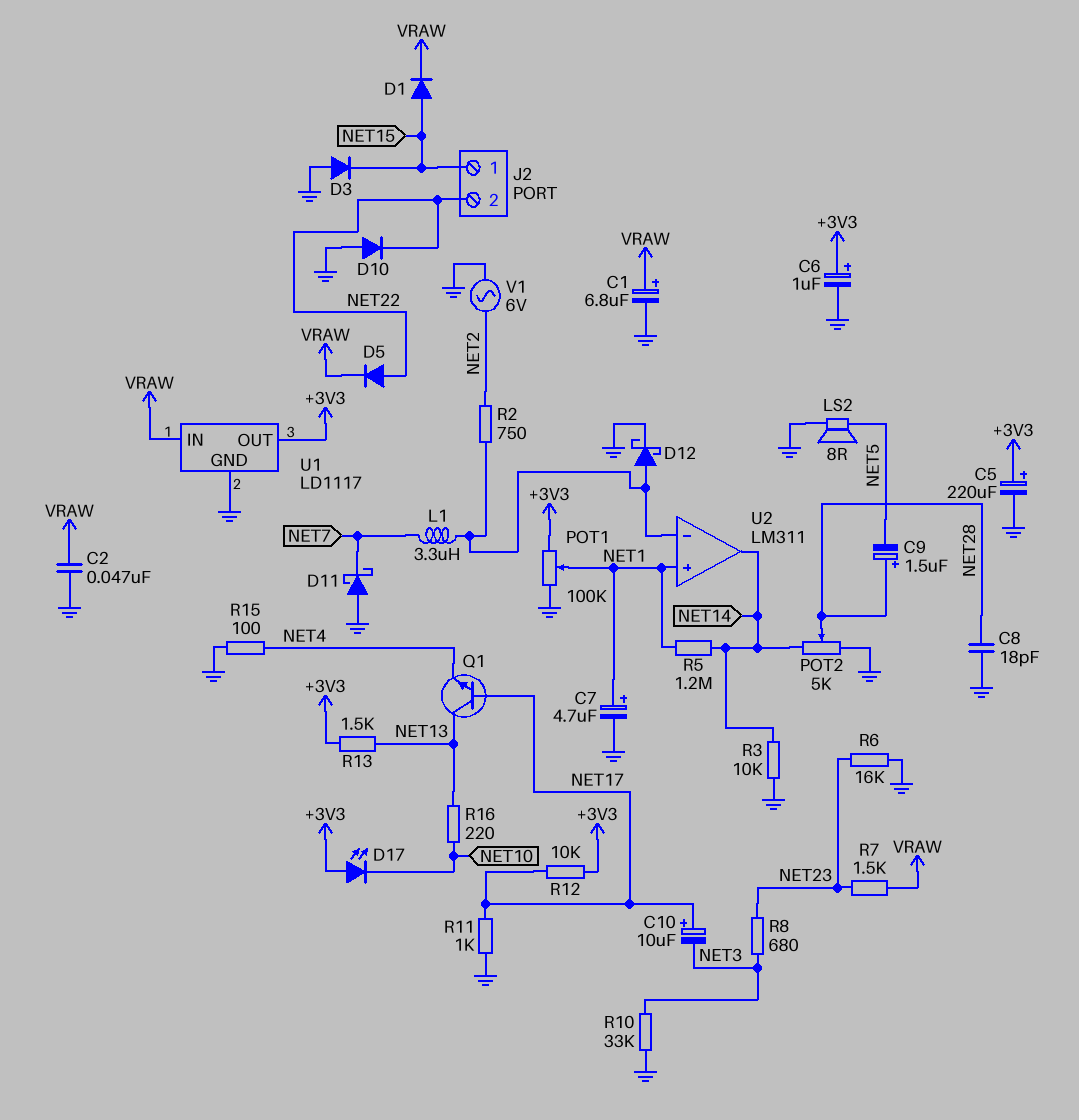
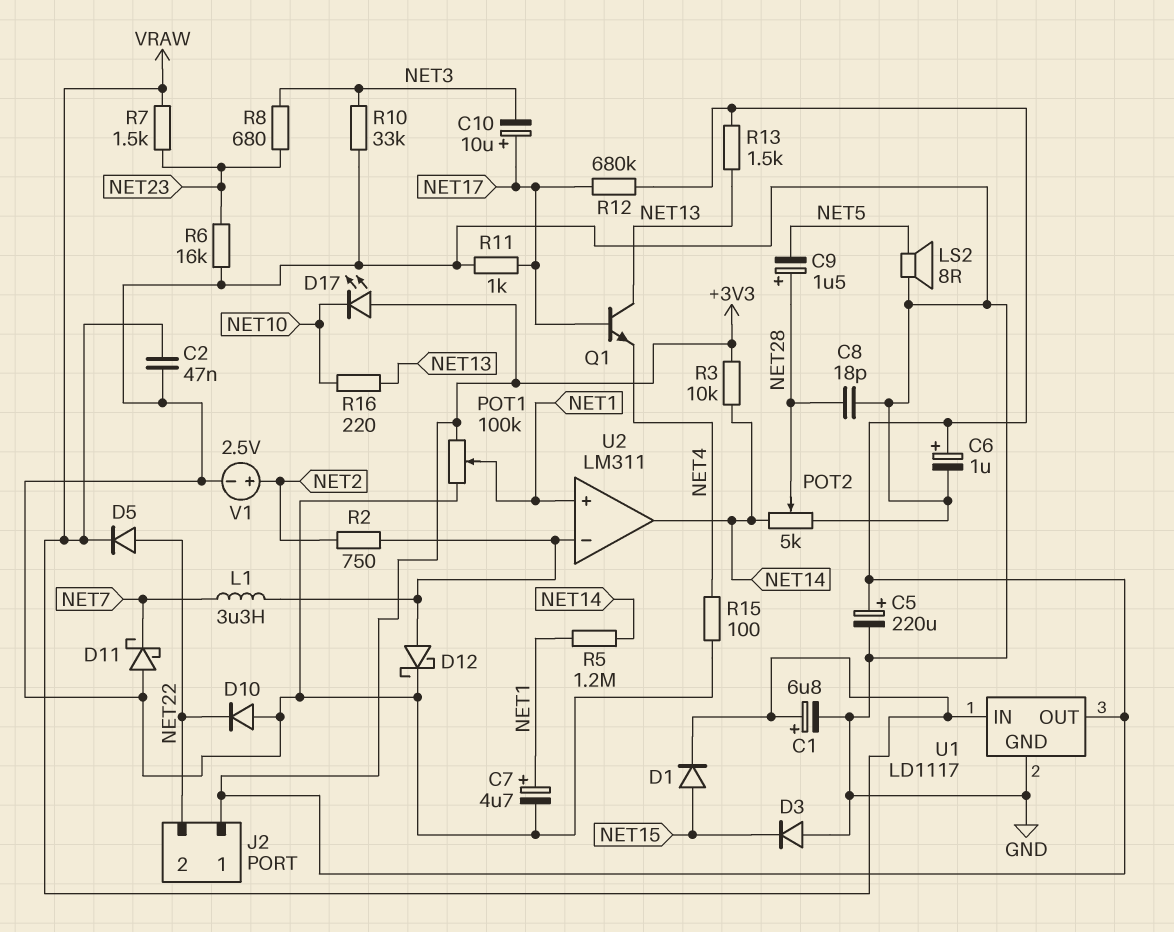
J2 pin 1: NET15 -> +3V3
R3: 10k (GND, NET14) -> 10k (+3V3, NET14)
R12: 10k (+3V3, NET17) -> 680k (+3V3, NET17)
V1: AC 6V (GND, NET2) -> 2.5V (plus NET2, minus GND)

